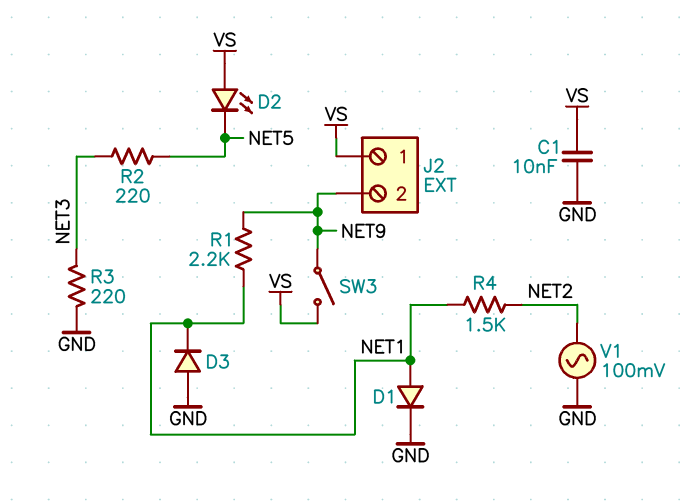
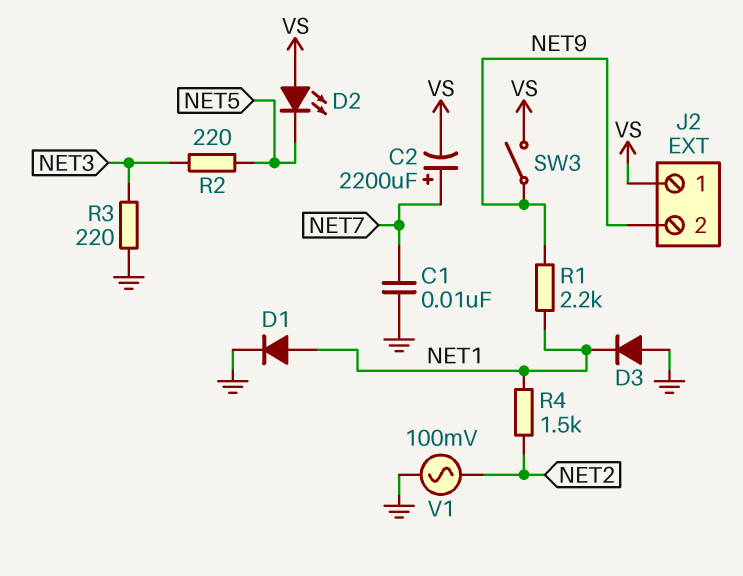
C1: 10nF (GND, VS) -> 10nF (GND, NET7)
C2: none -> 2200uF (plus NET7, minus VS)

